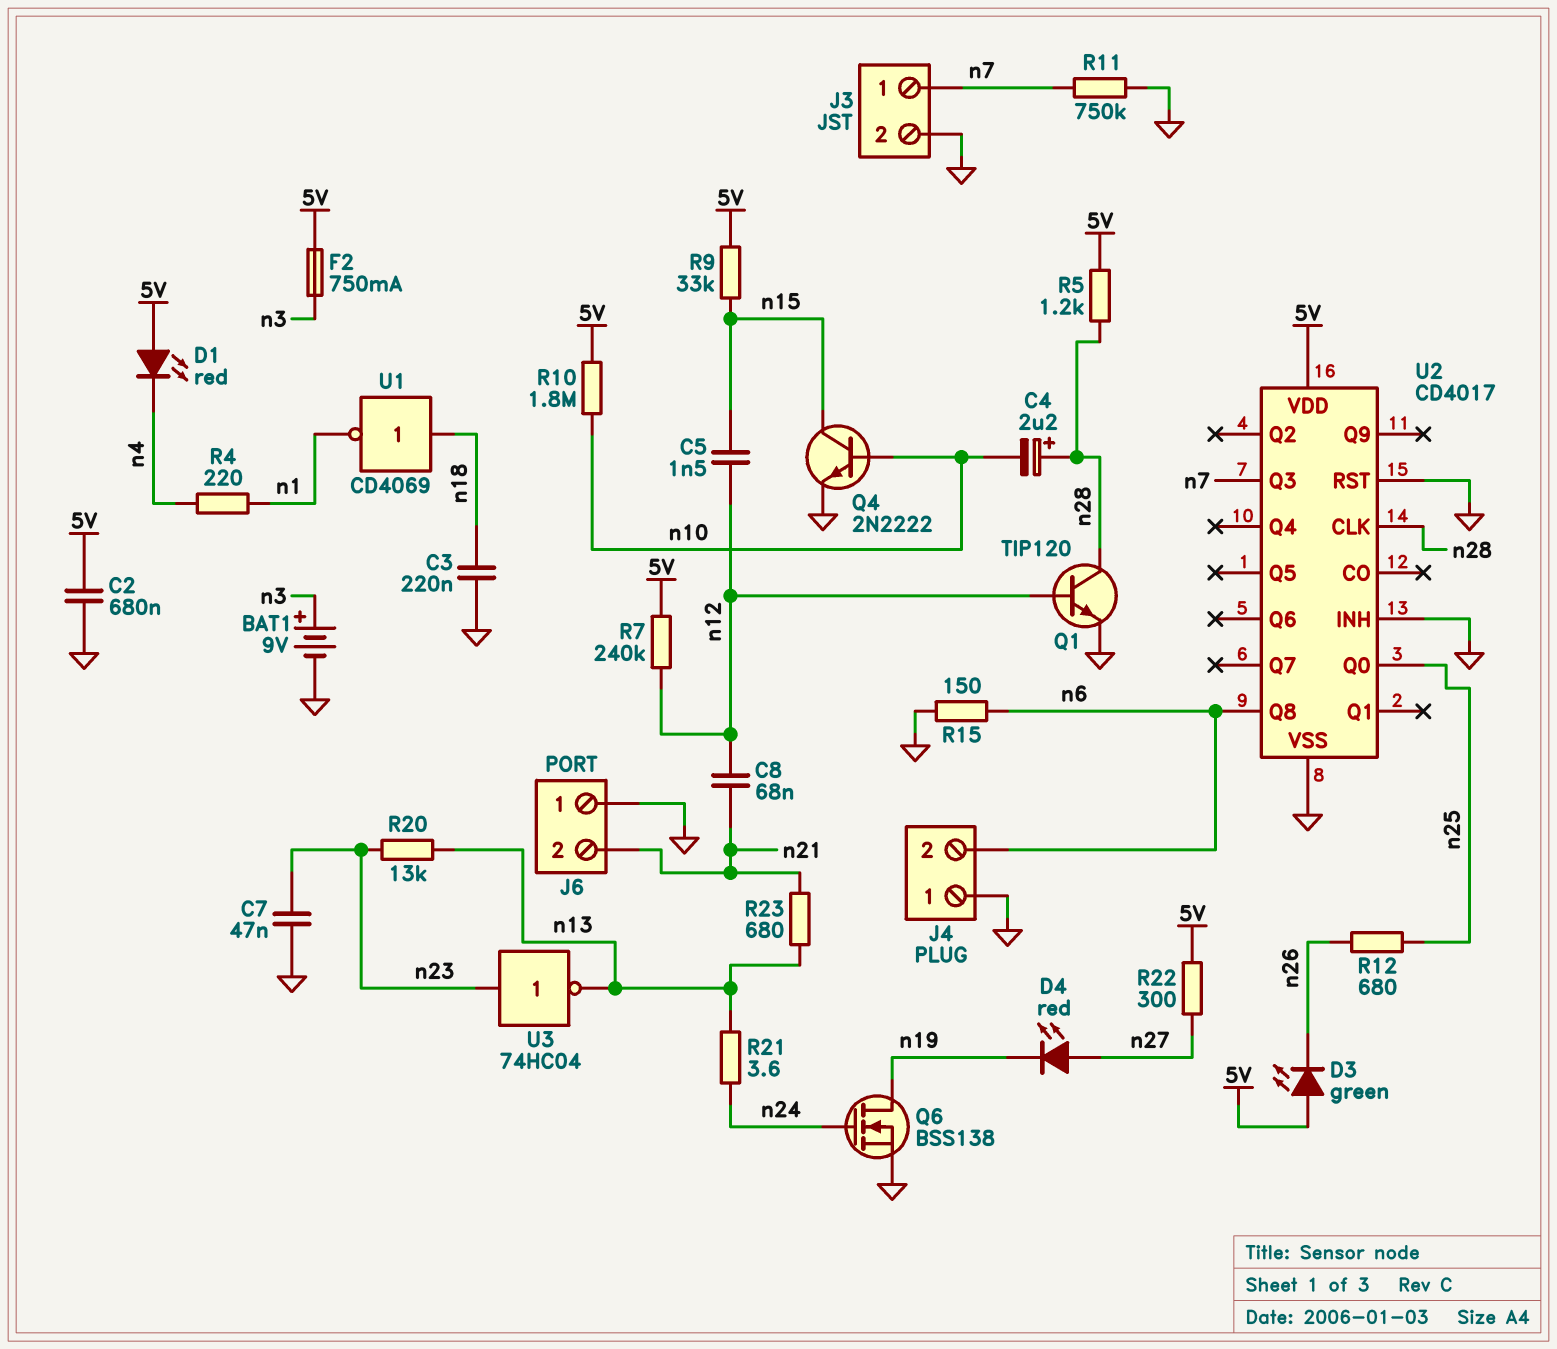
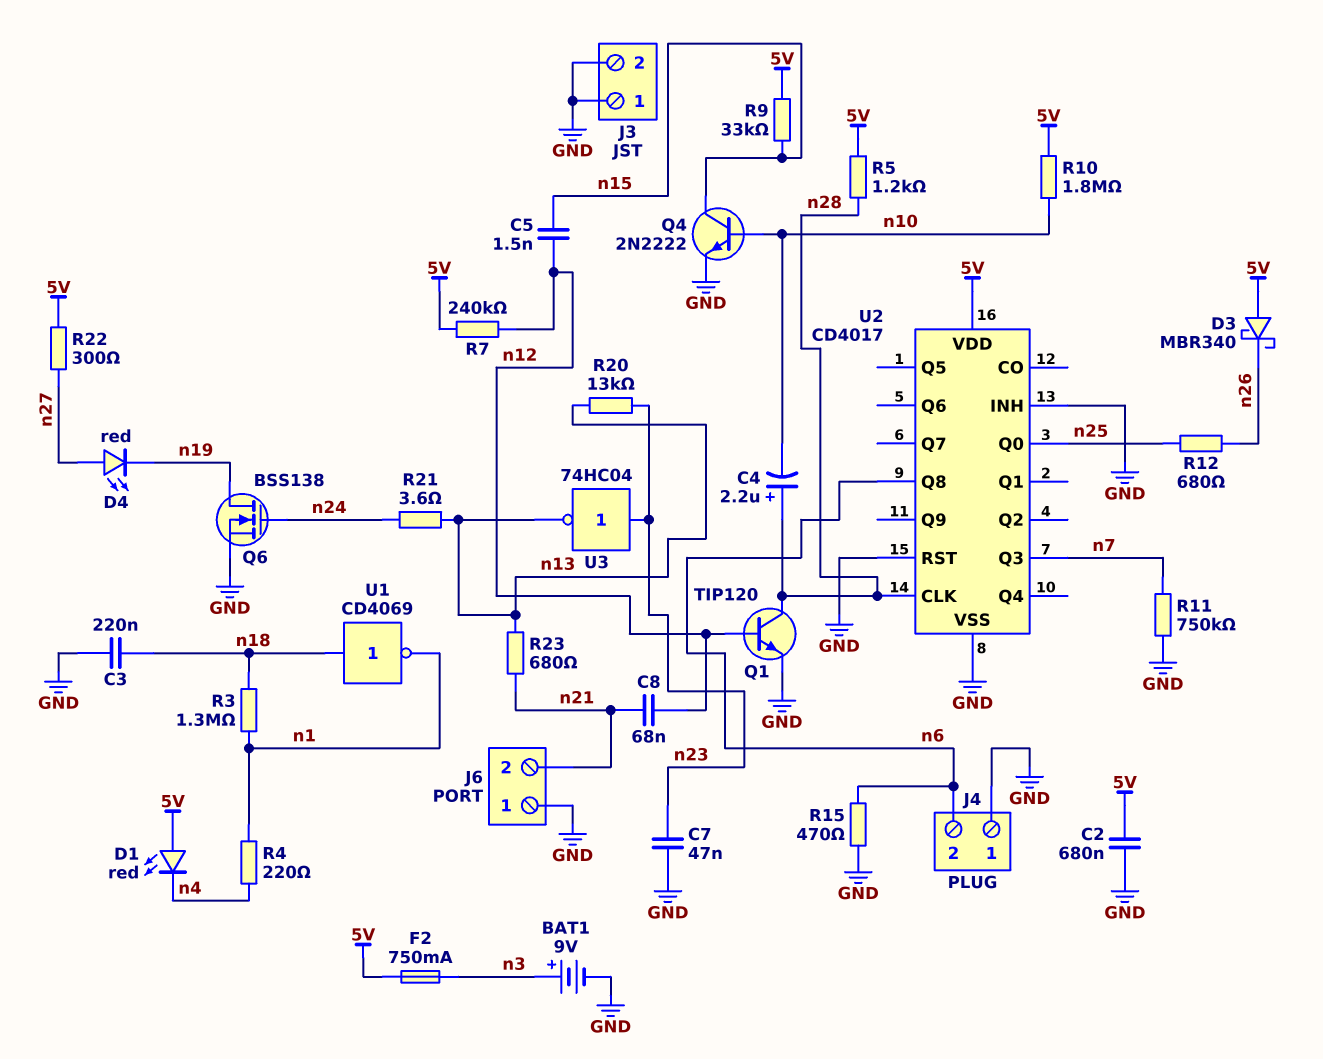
D3: LED green (A 5V, K n26) -> schottky MBR340 (A 5V, K n26)
J3 pin 1: n7 -> GND
R3: none -> 1.3M (n1, n18)
R15: 150 (GND, n6) -> 470 (GND, n6)

